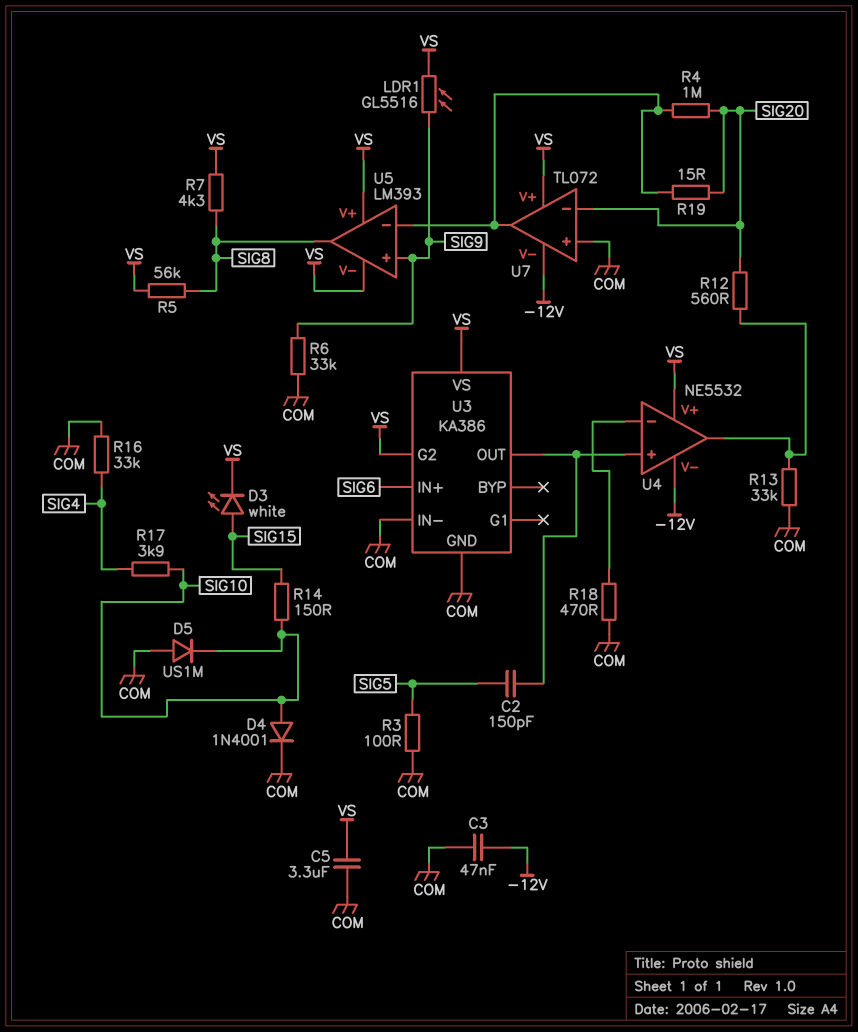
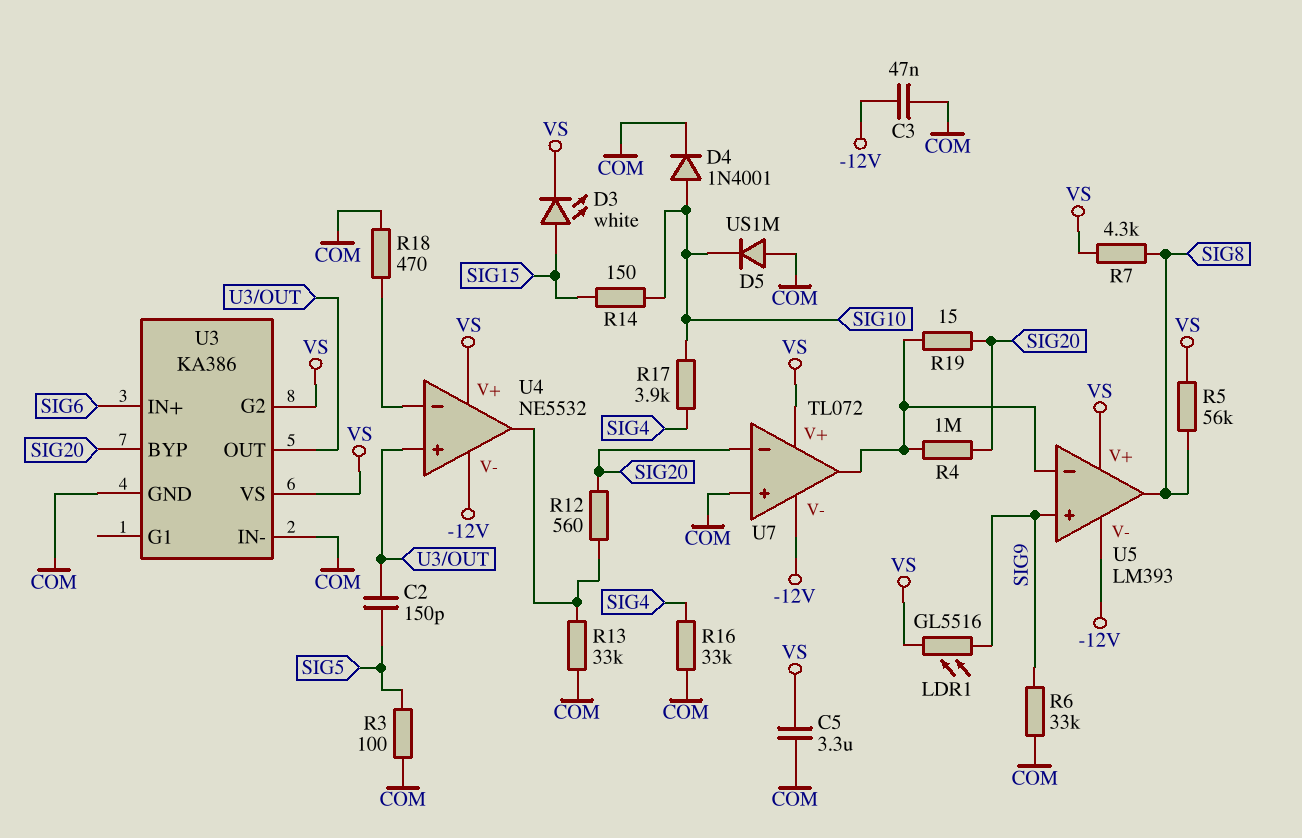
U3 pin BYP: none -> SIG20
U5 pin V-: VS -> -12V

